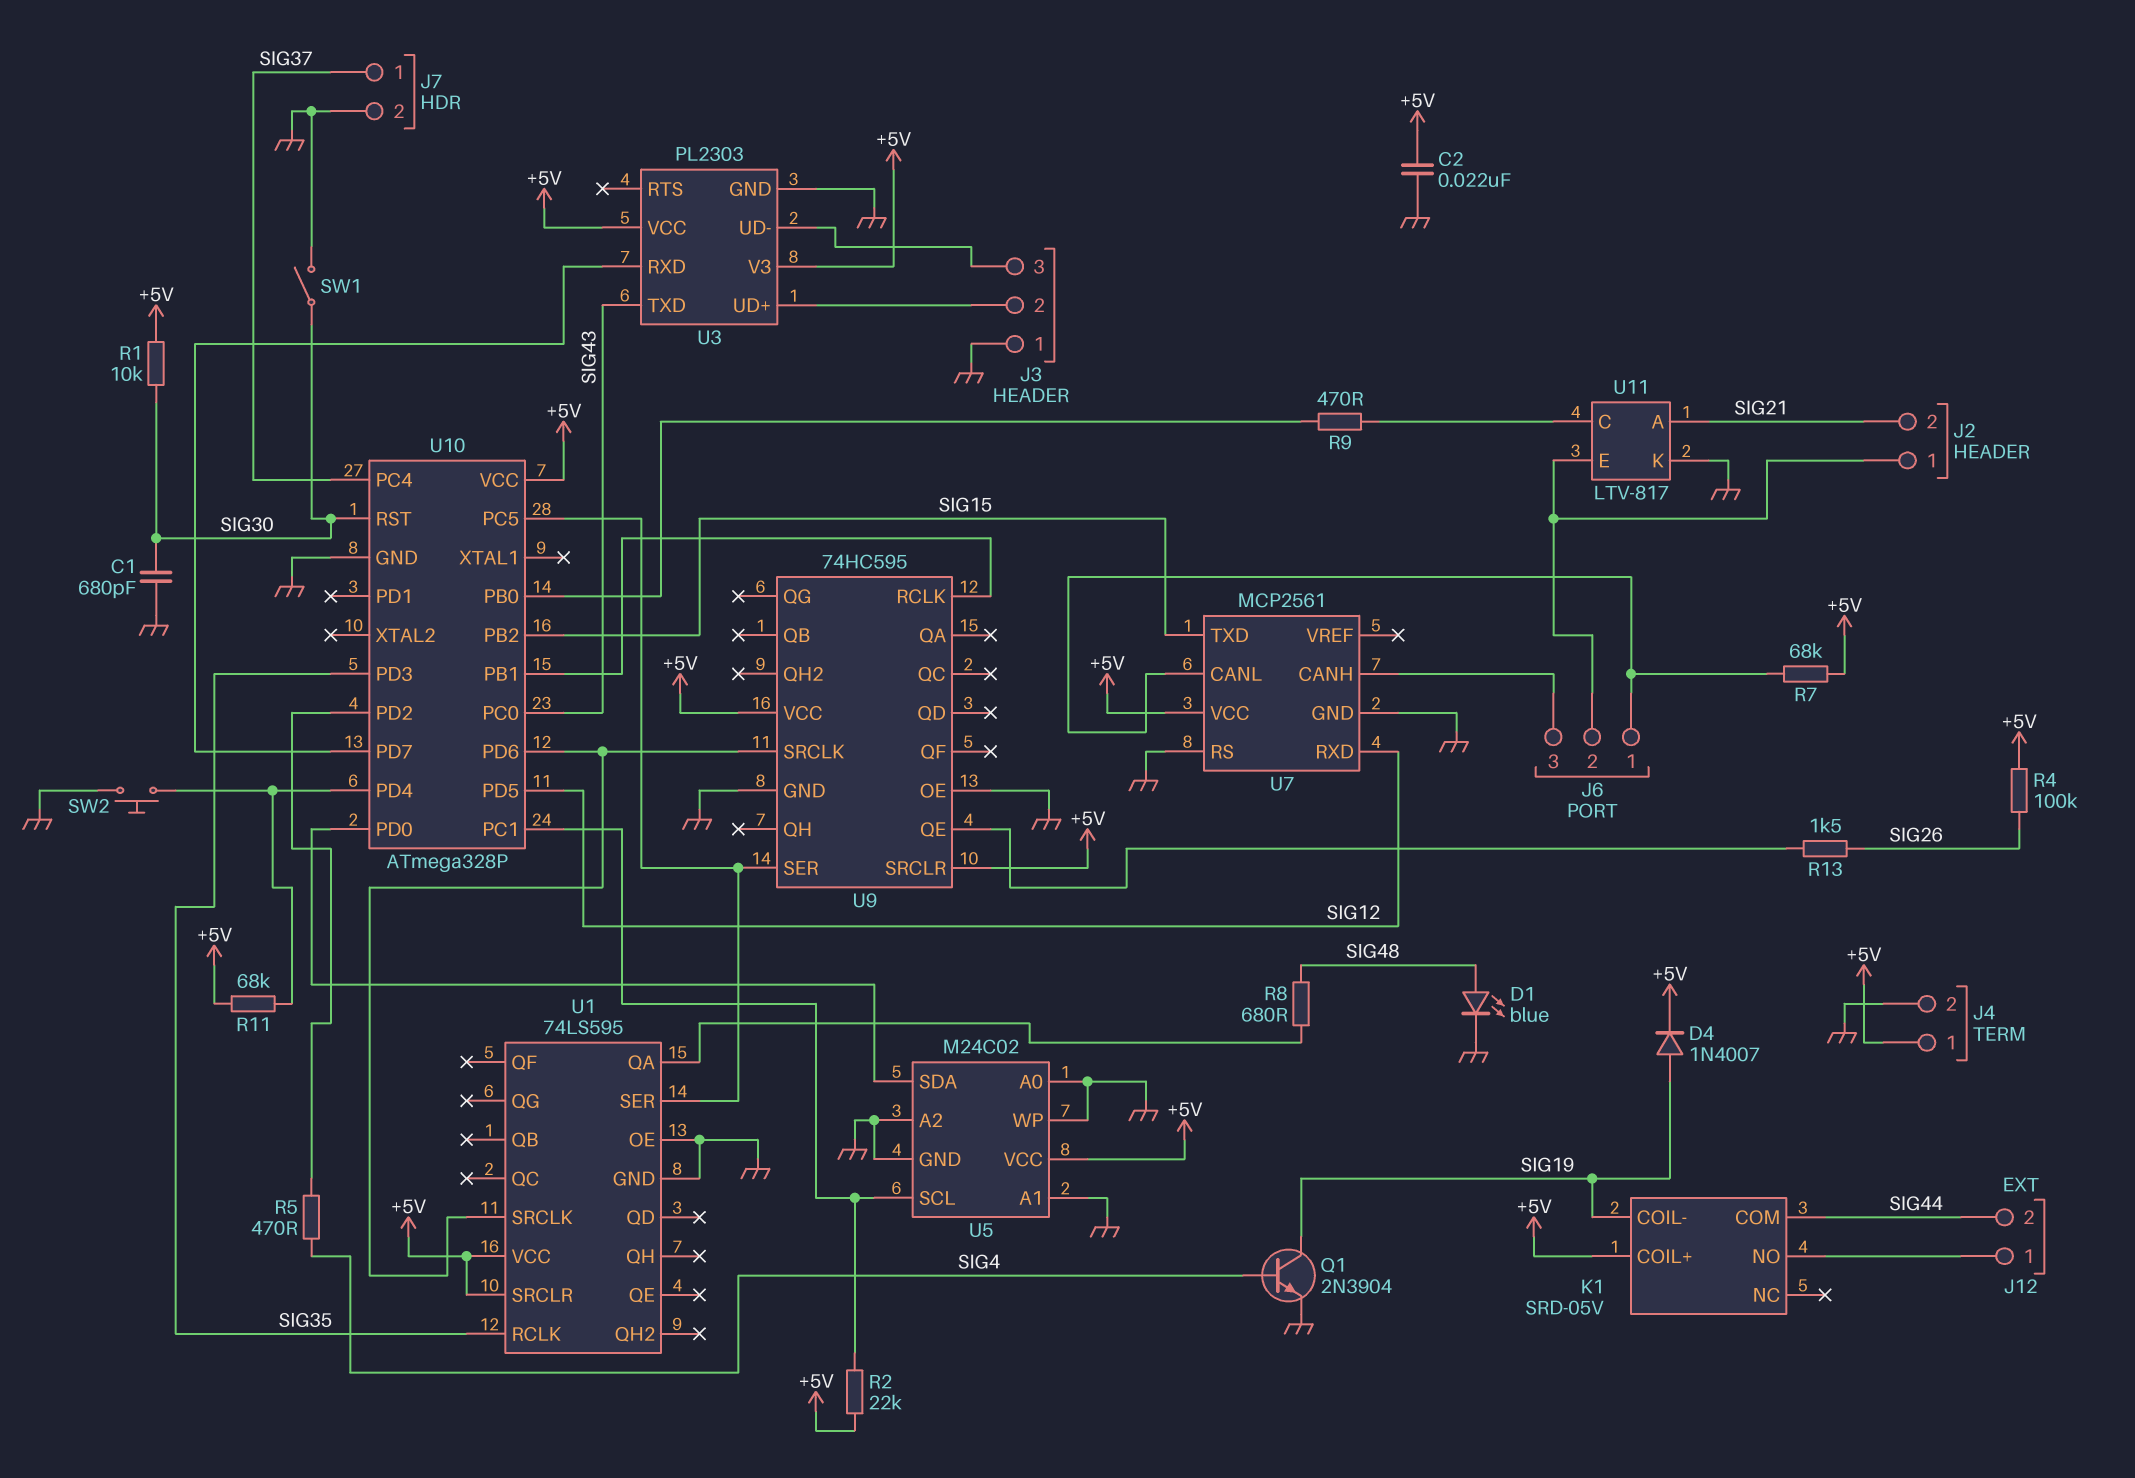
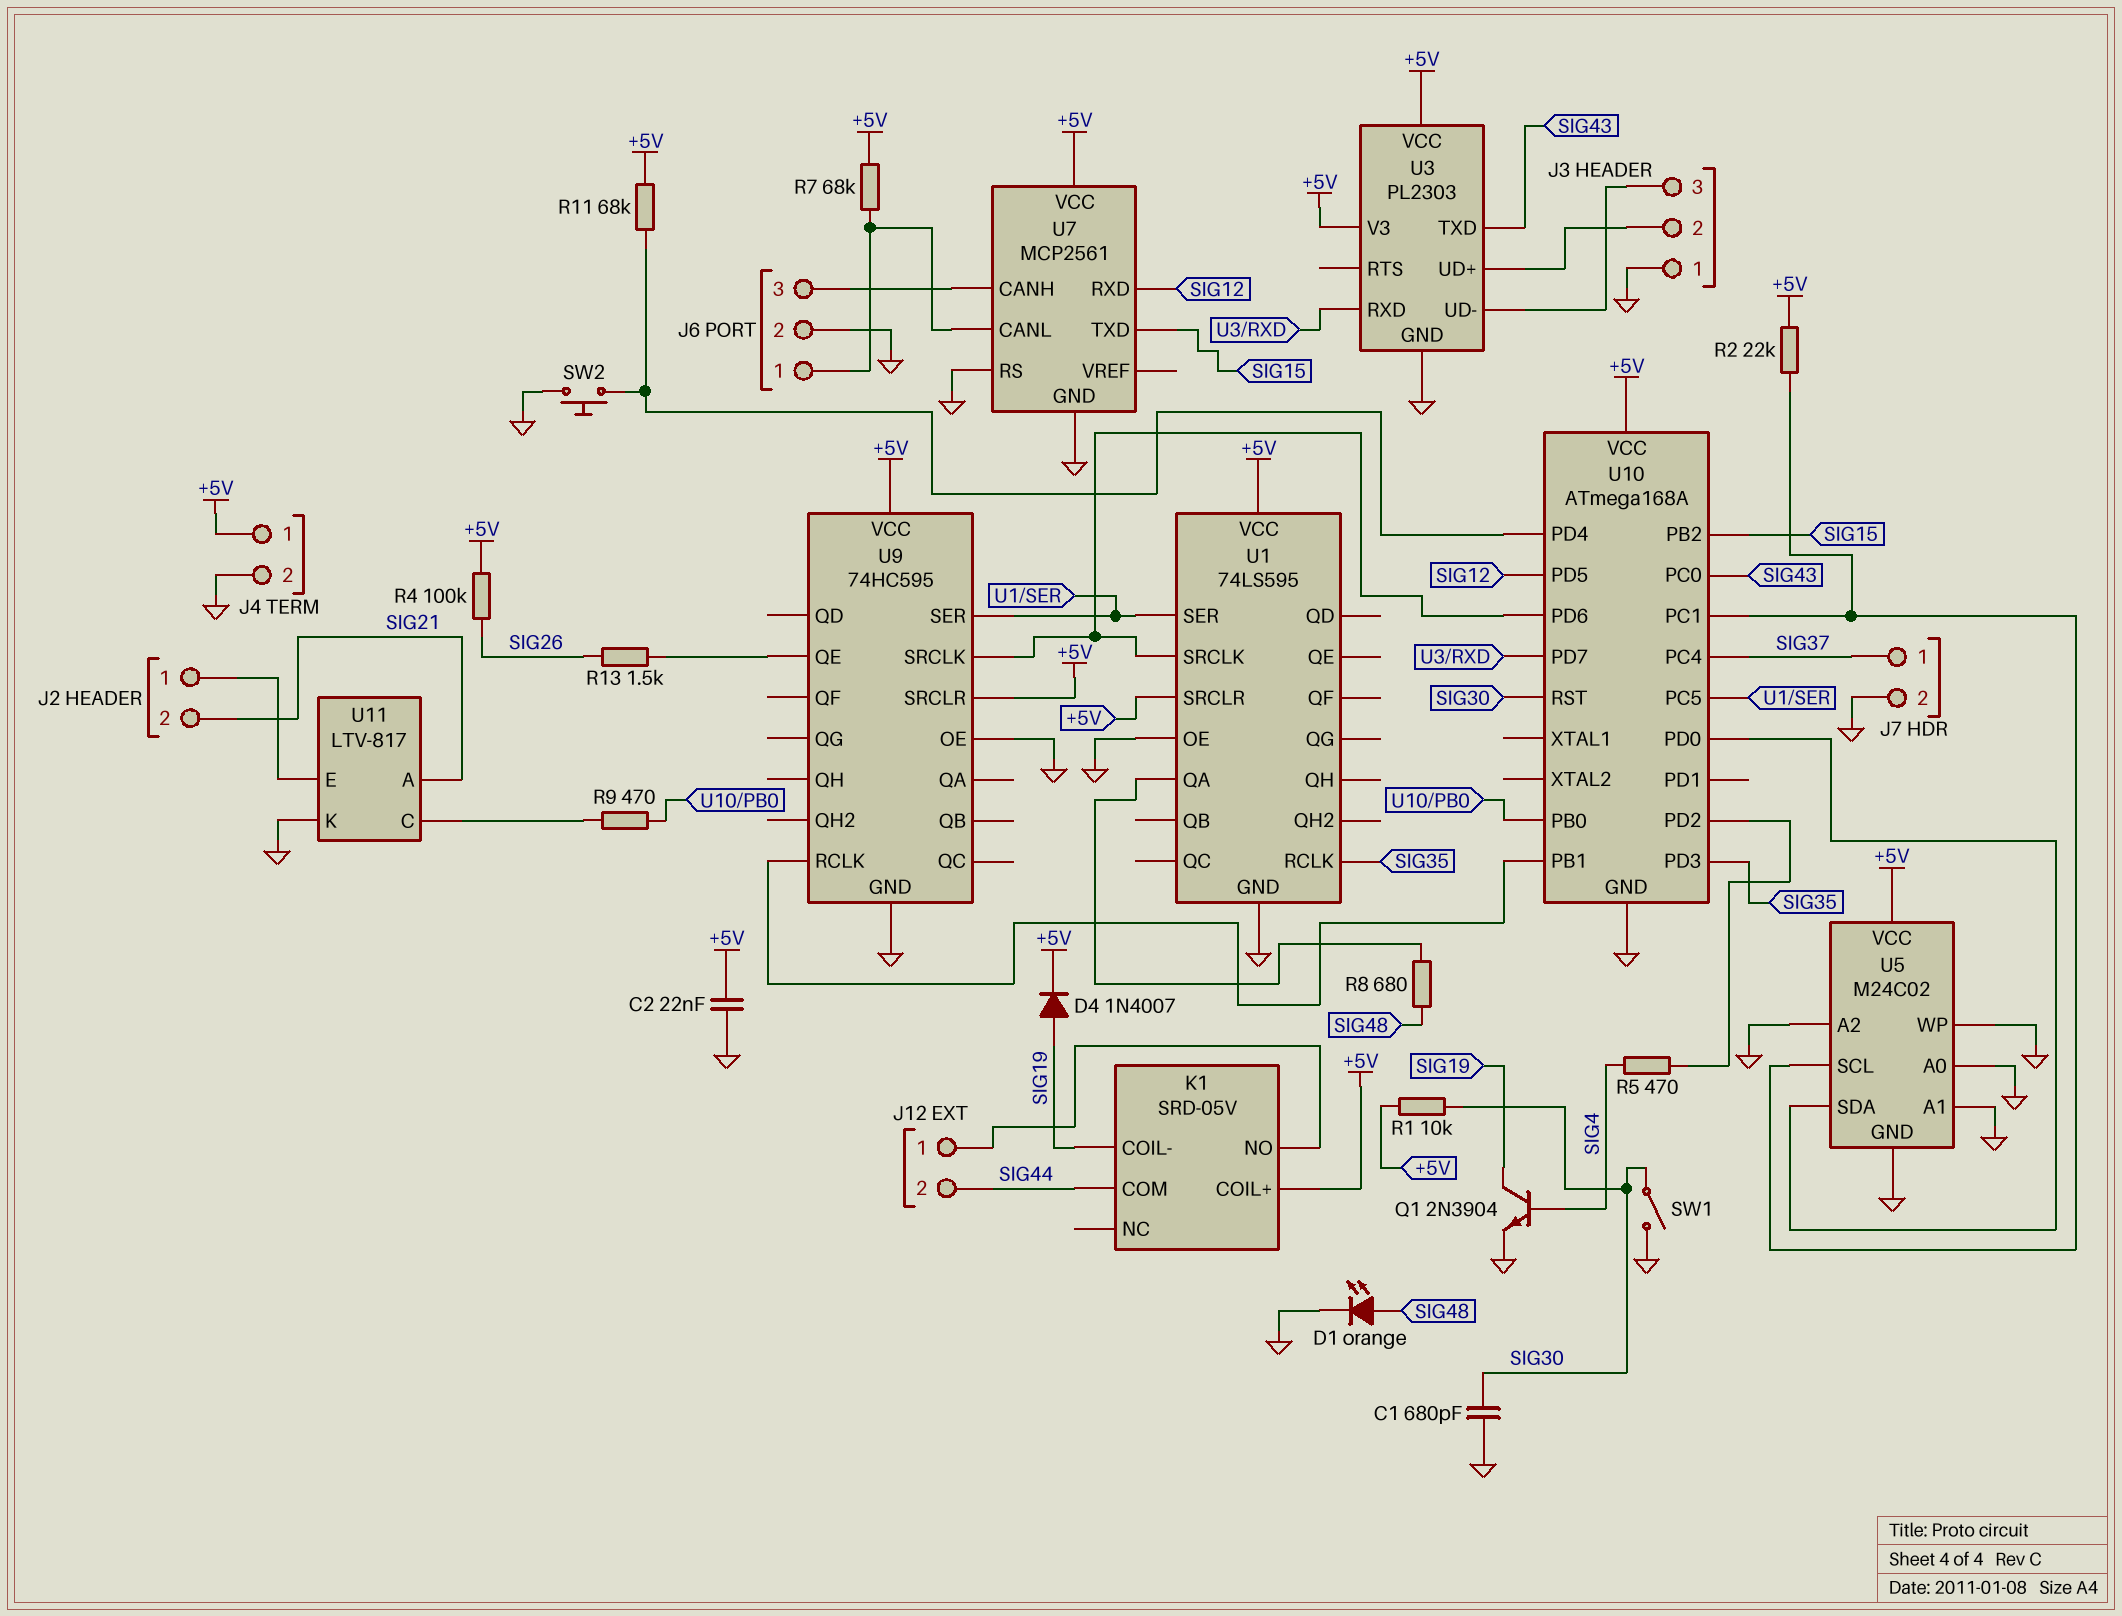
D1: LED blue (A SIG48, K GND) -> LED orange (A SIG48, K GND)
J6 pin 2: J2/1 -> GND
U10: ATmega328P -> ATmega168A

